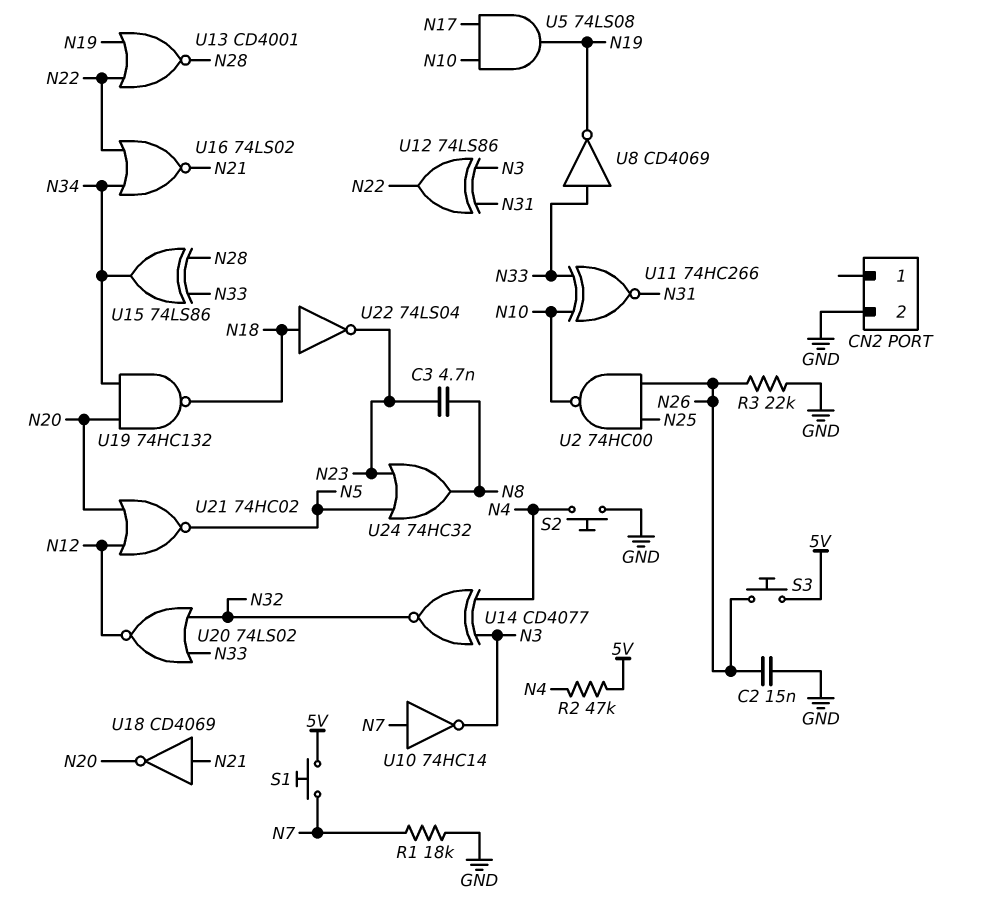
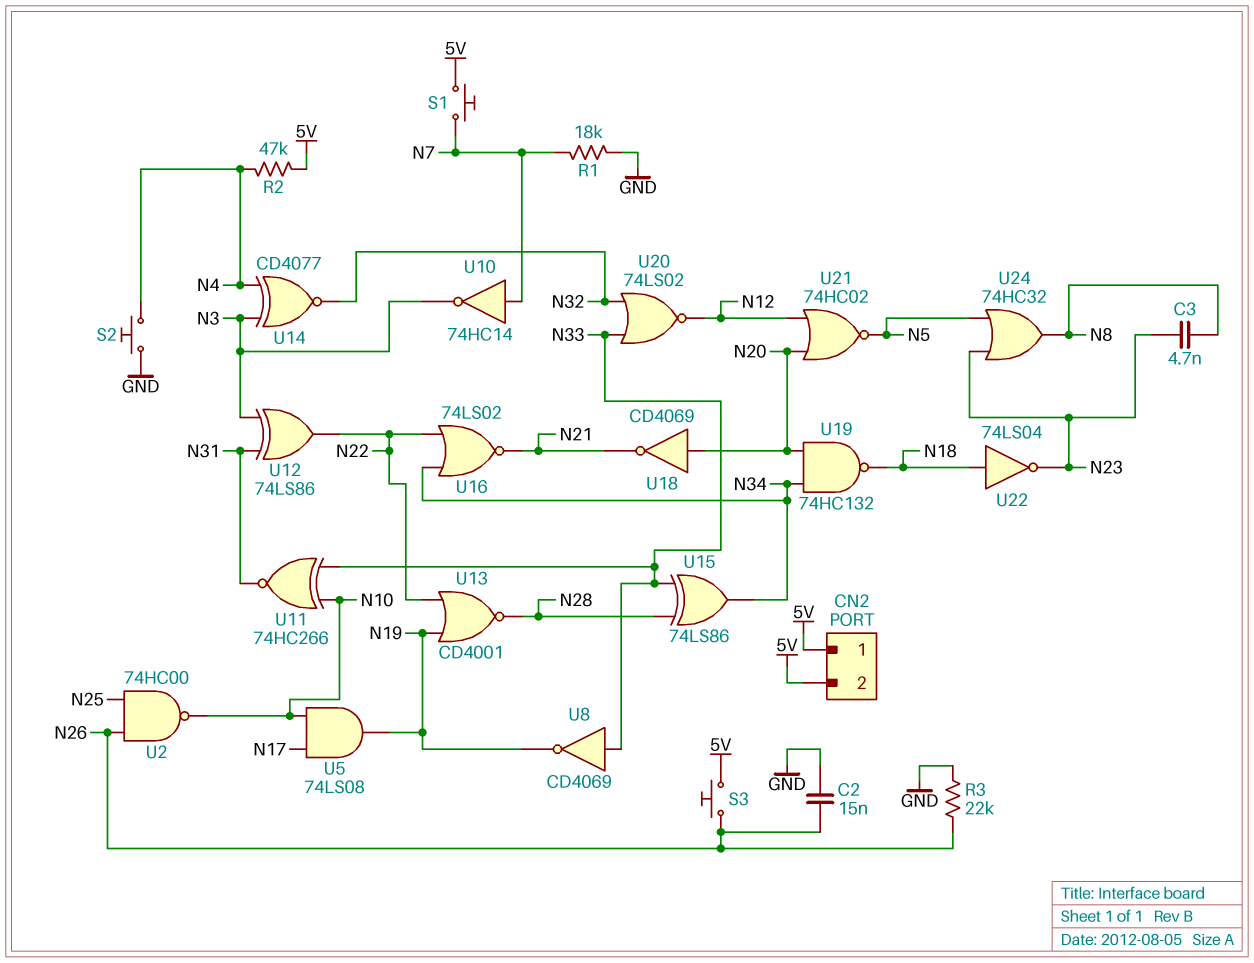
CN2 pin 1: none -> 5V
CN2 pin 2: GND -> 5V
U18: NOT CD4069 (in N21, out N20) -> NOT CD4069 (in N20, out N21)

